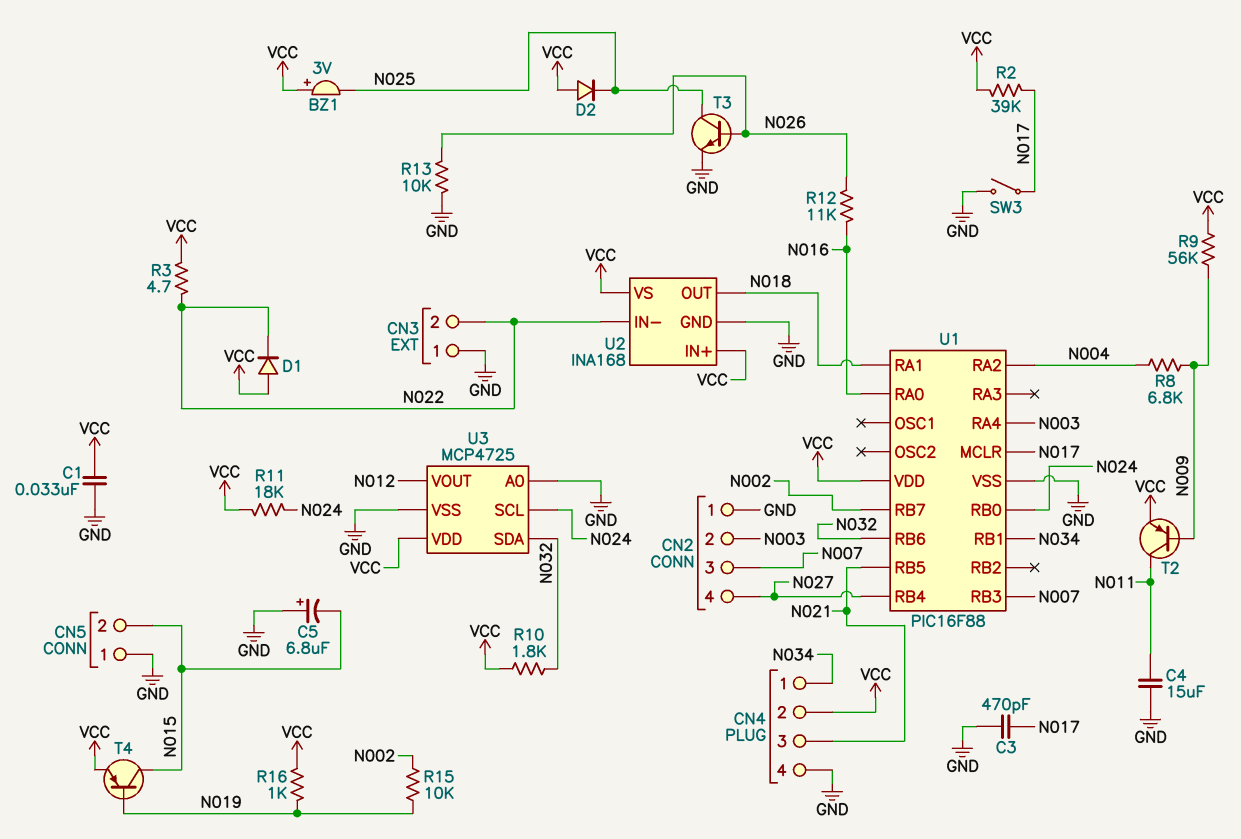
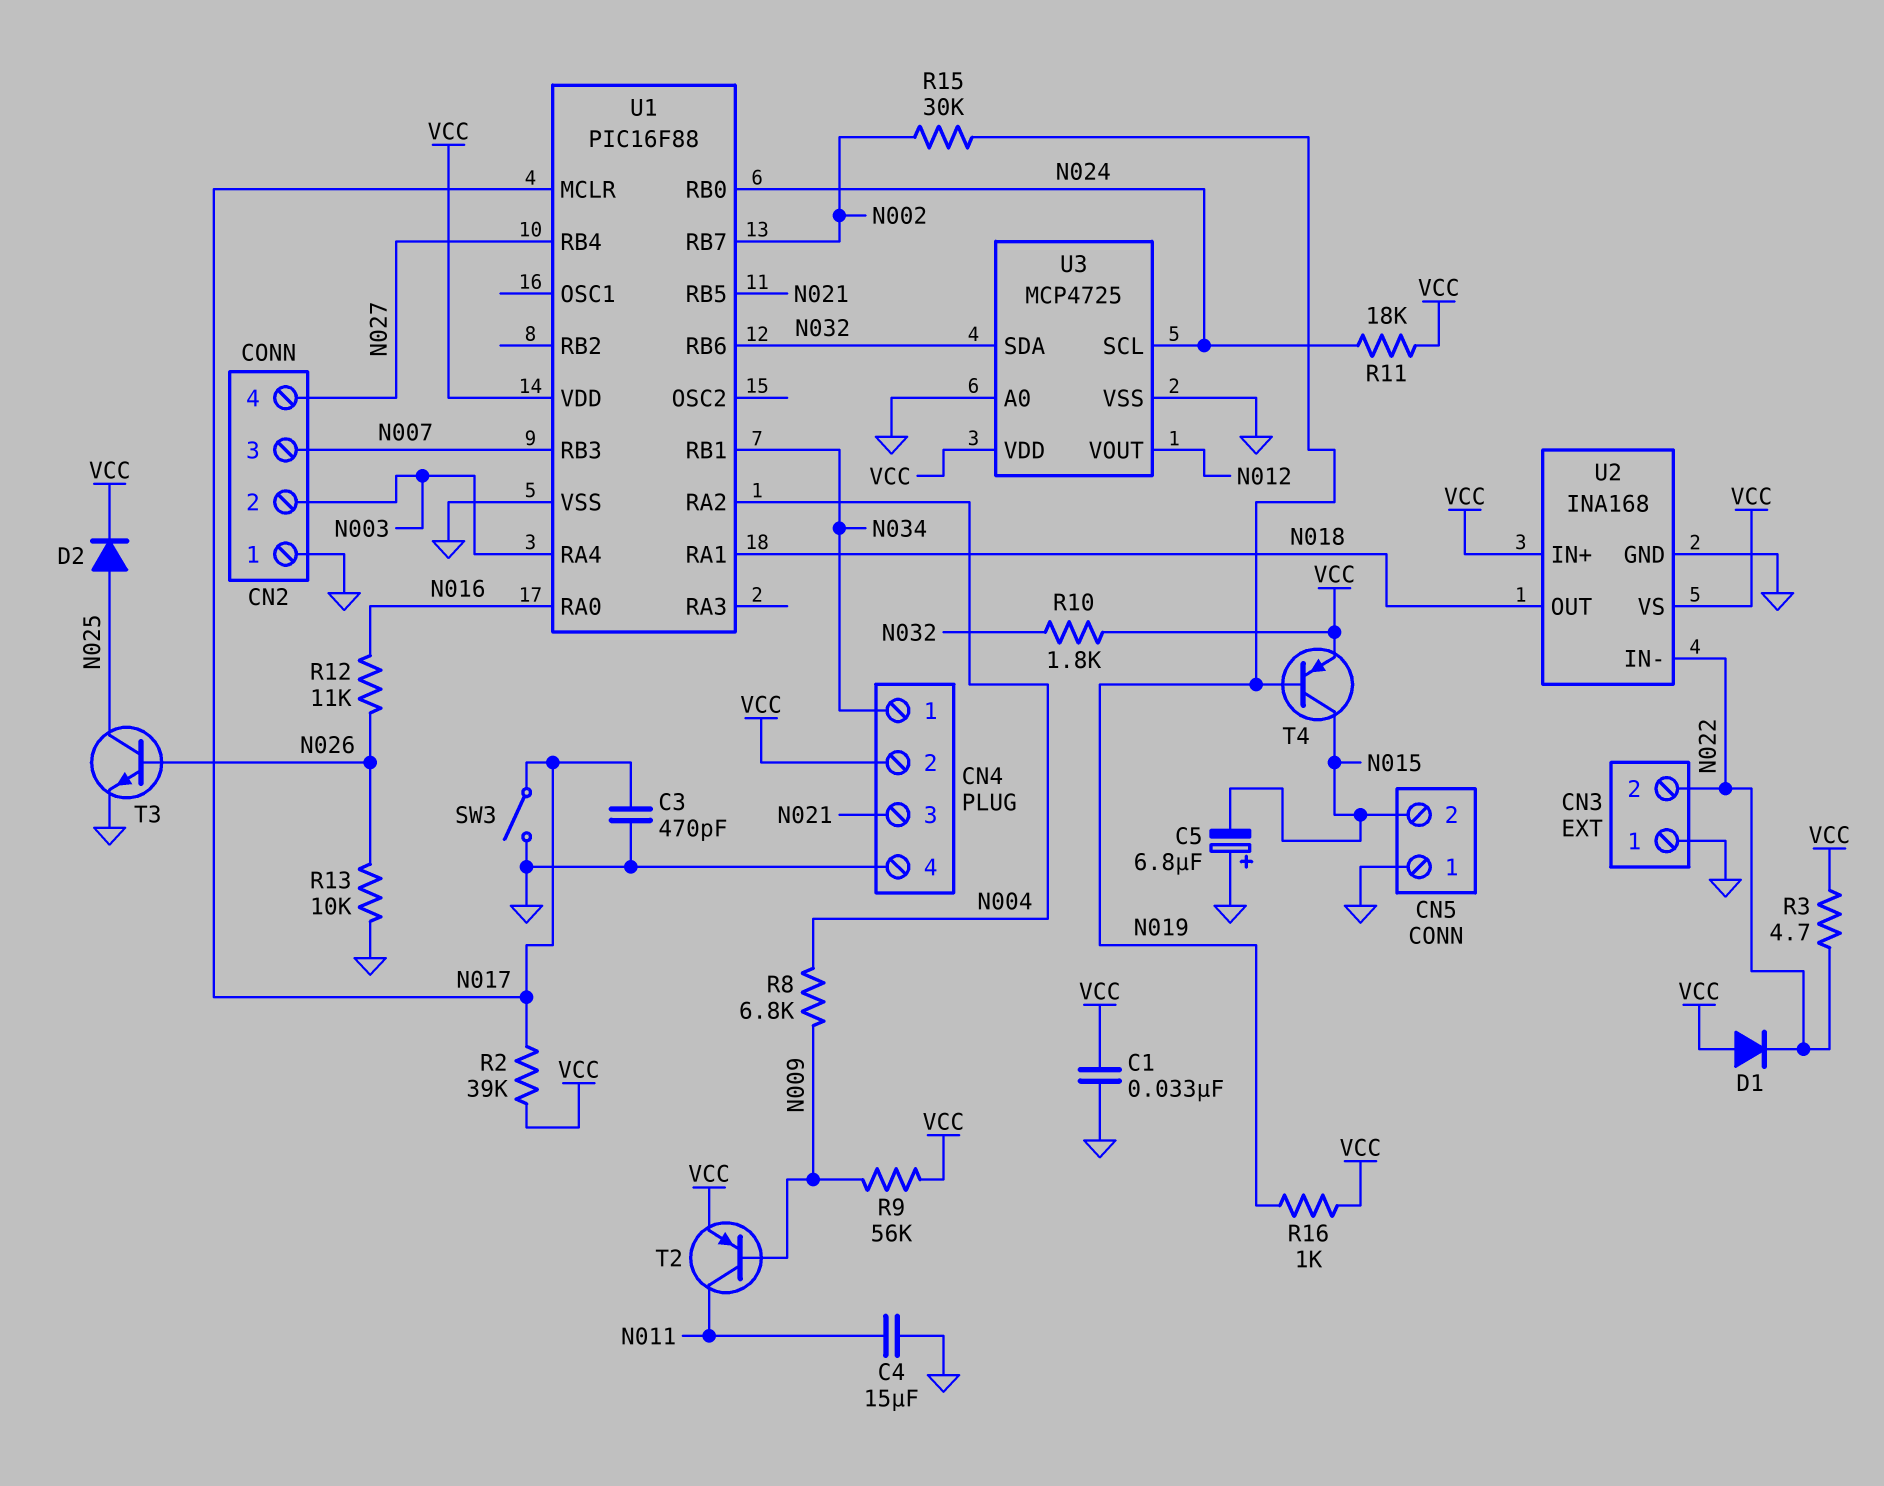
BZ1: buzzer 3V (plus VCC, minus N025) -> none
D2: diode (A VCC, K N025) -> diode (A N025, K VCC)
R15: 10k (N002, N019) -> 30k (N002, N019)

